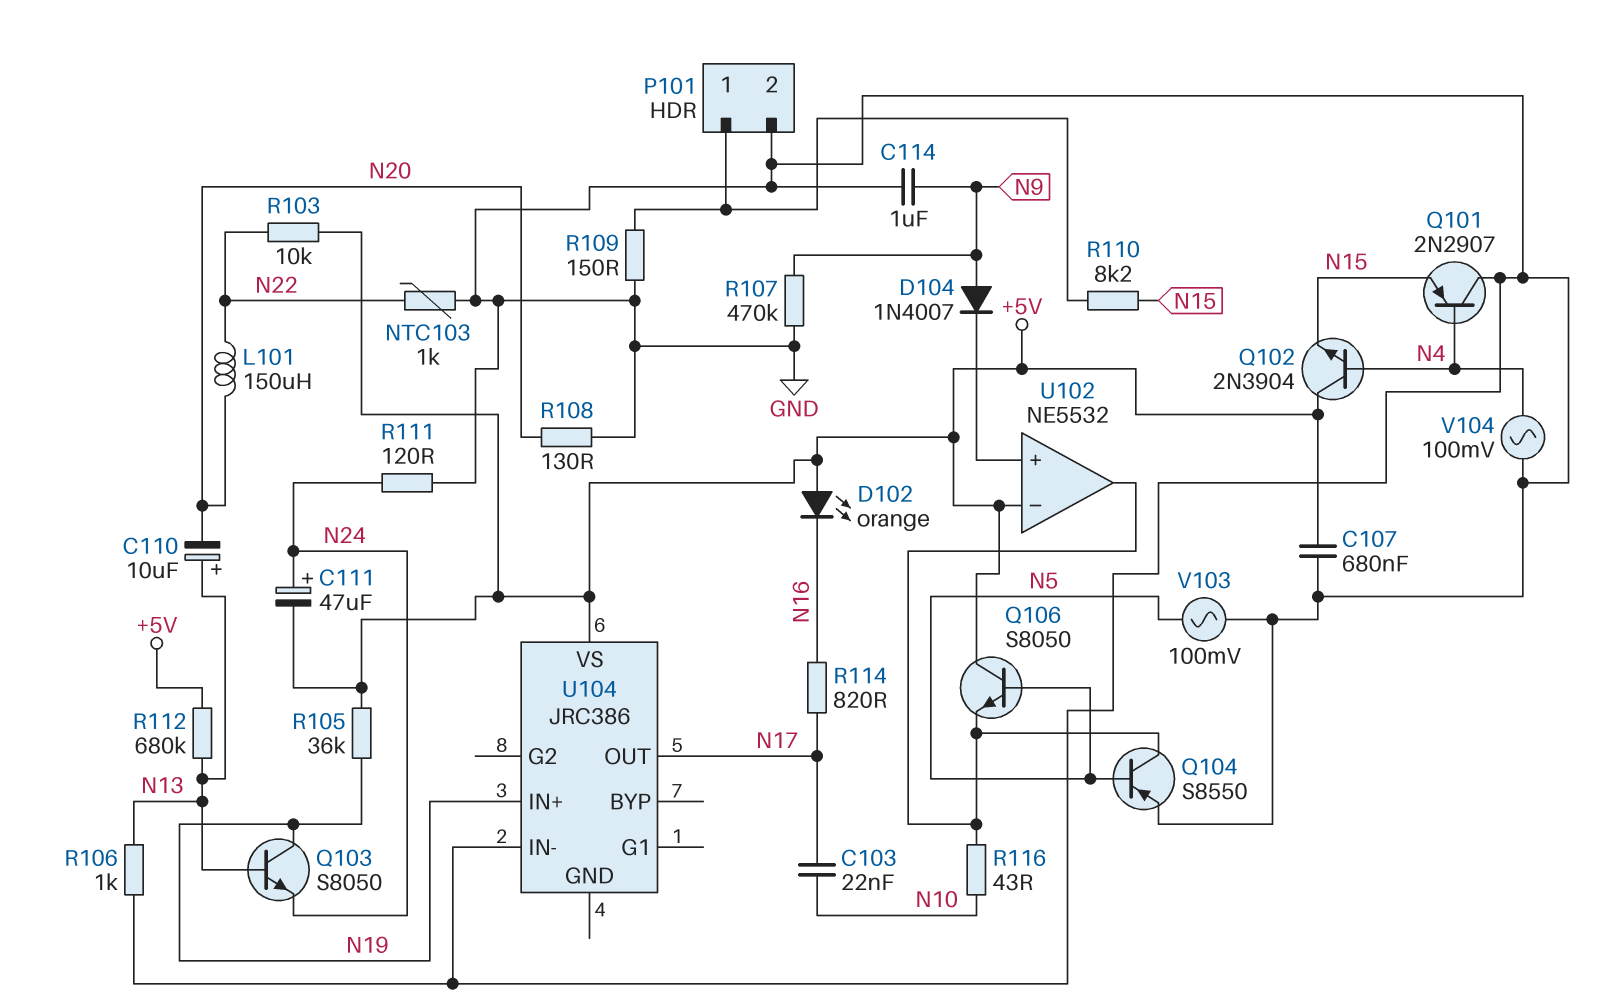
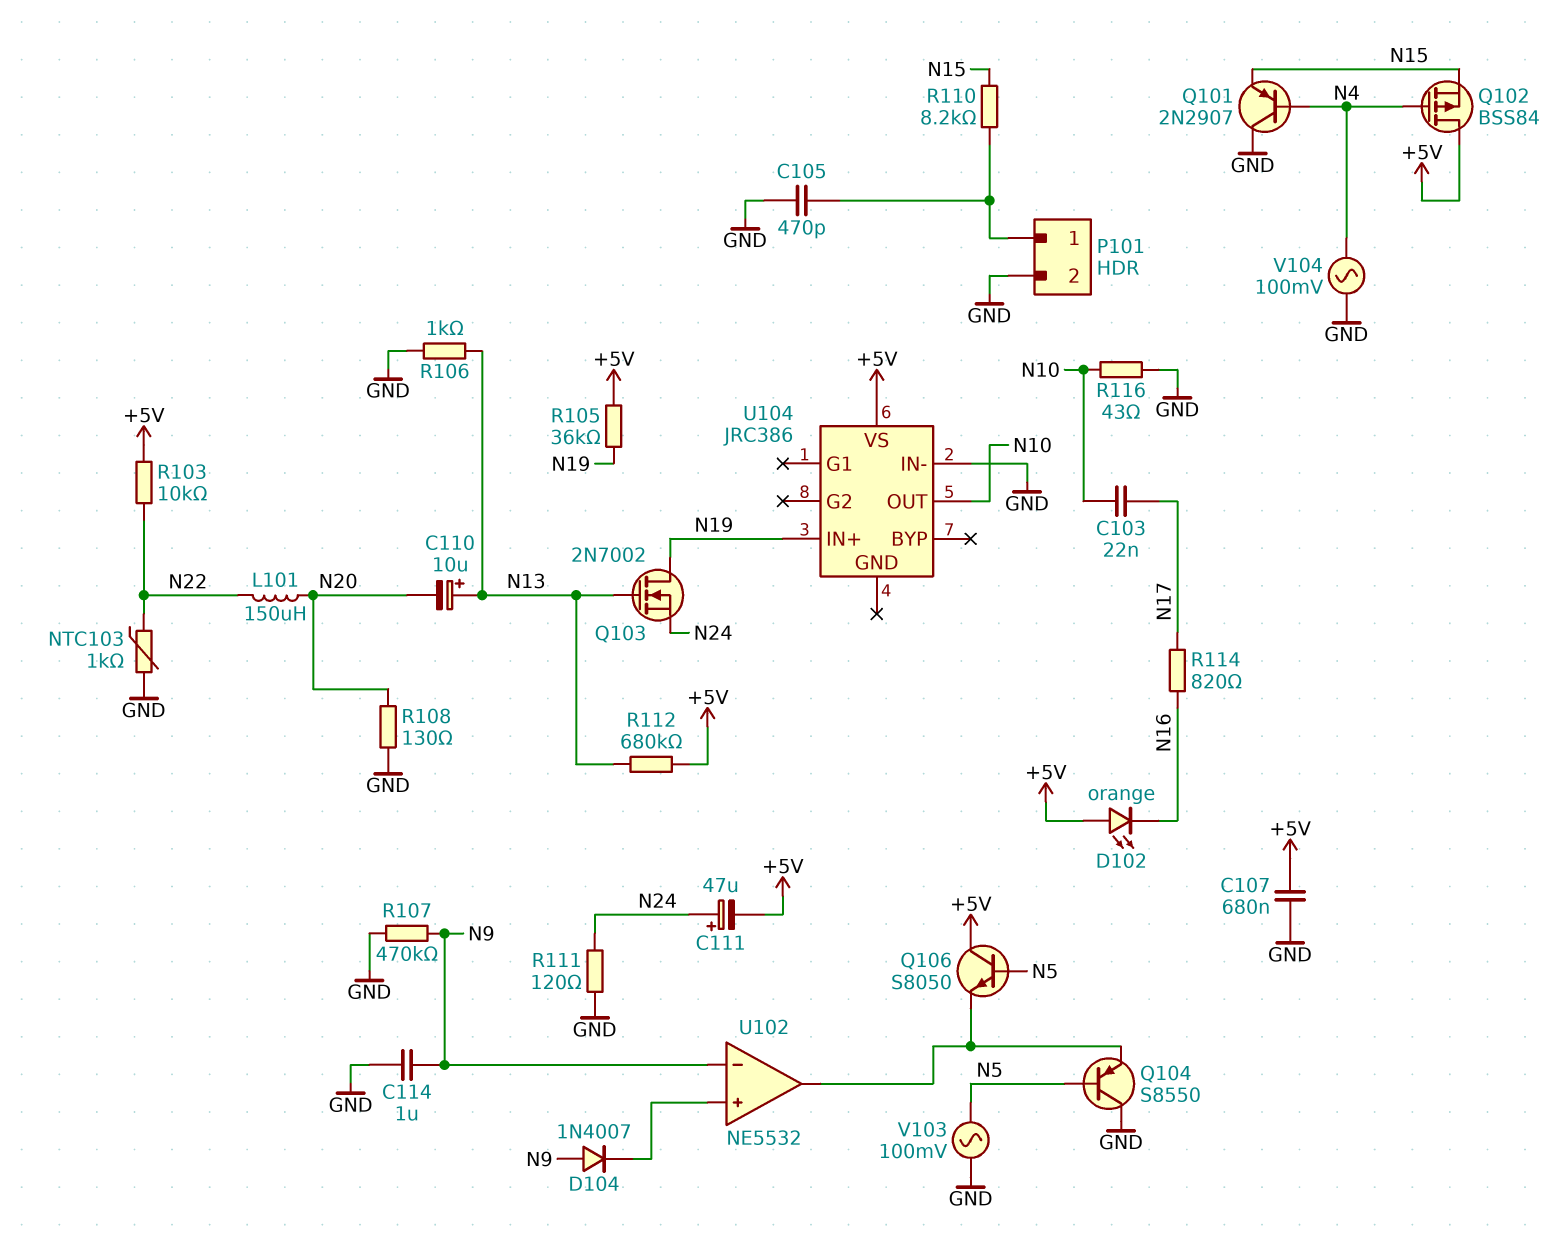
C105: none -> 470pF (GND, P101/1)
Q102: NPN 2N3904 (B N4, C +5V, E N15) -> PMOS BSS84 (G N4, D +5V, S N15)
Q103: NPN S8050 (B N13, C N19, E N24) -> NMOS 2N7002 (G N13, D N19, S N24)
Q104: PNP S8550 (B N5, C U102/out, E GND) -> PNP S8550 (B N5, C GND, E U102/out)
R109: 150 (GND, P101/1) -> none
R116: 43 (N10, U102/out) -> 43 (GND, N10)
U102 pin in-: +5V -> N9
U104 pin OUT: N17 -> N10

